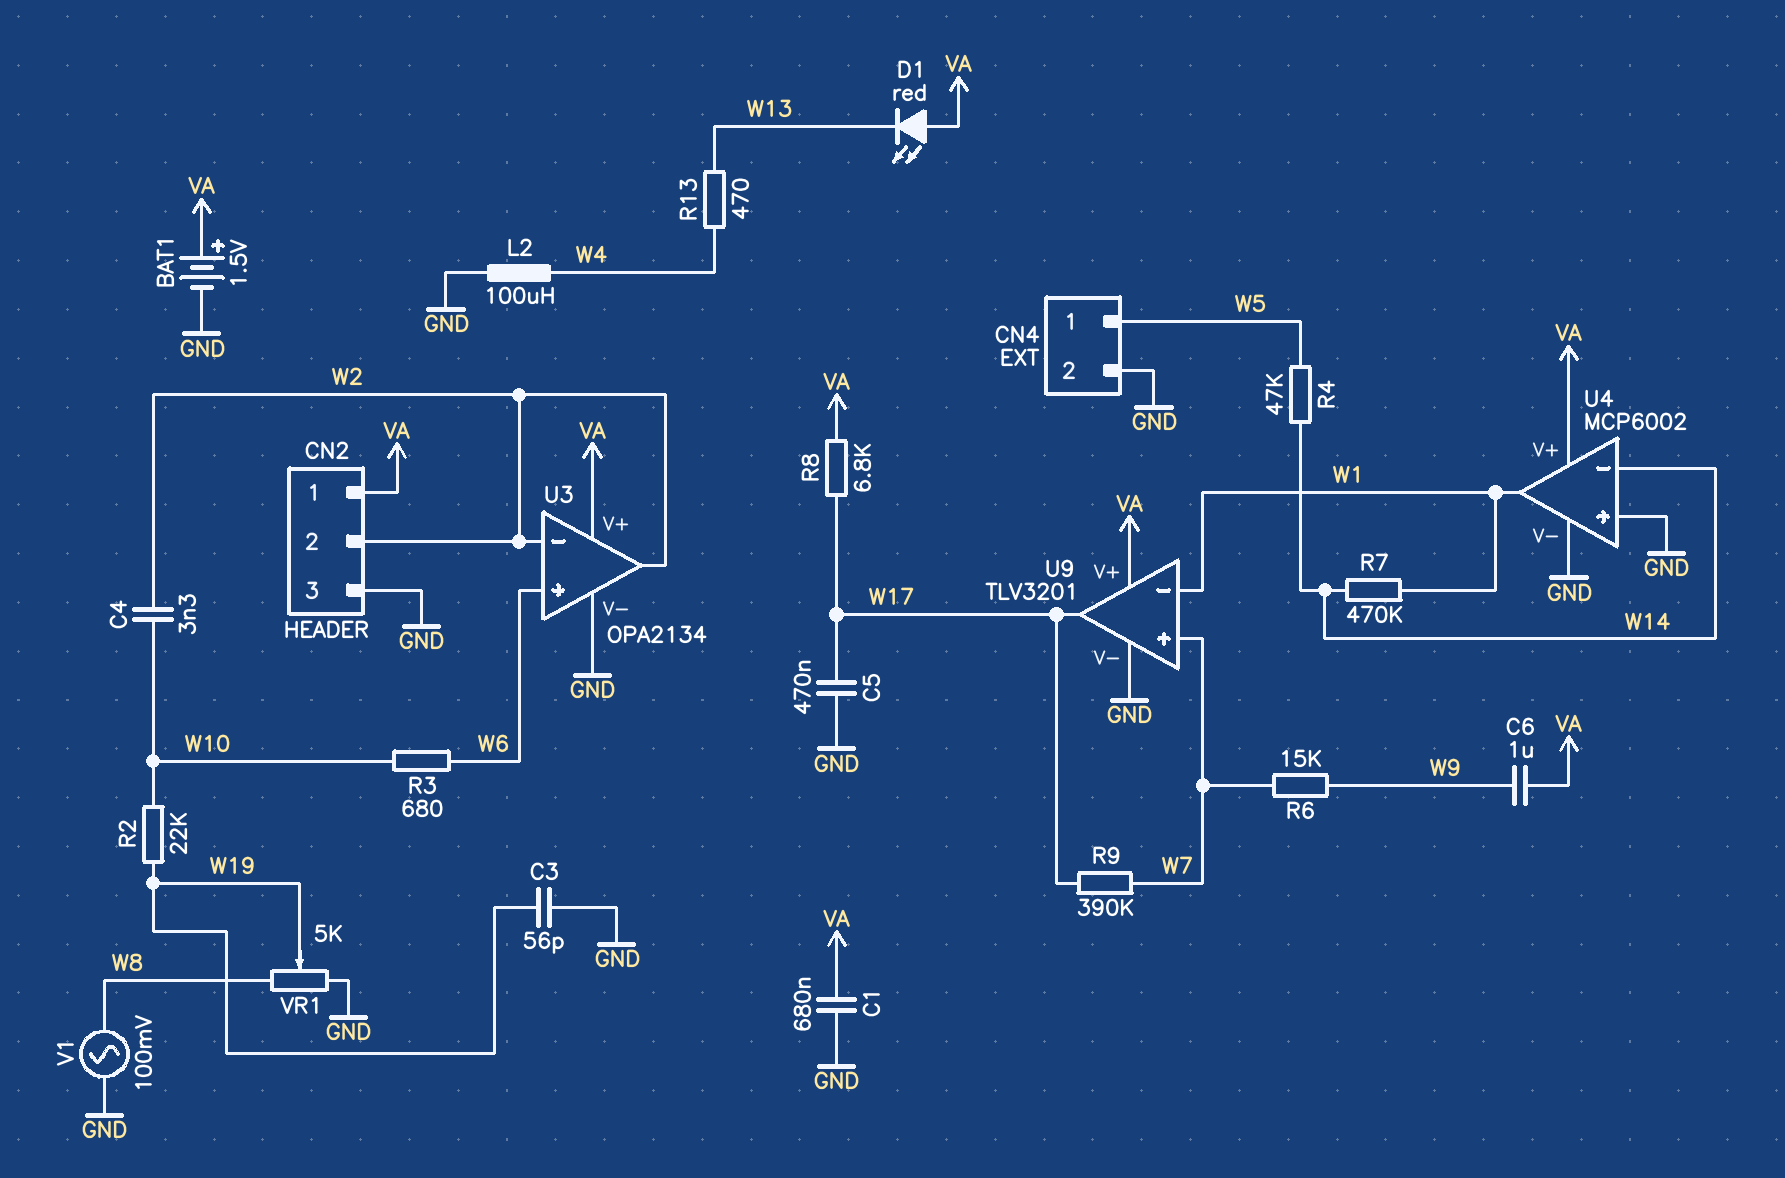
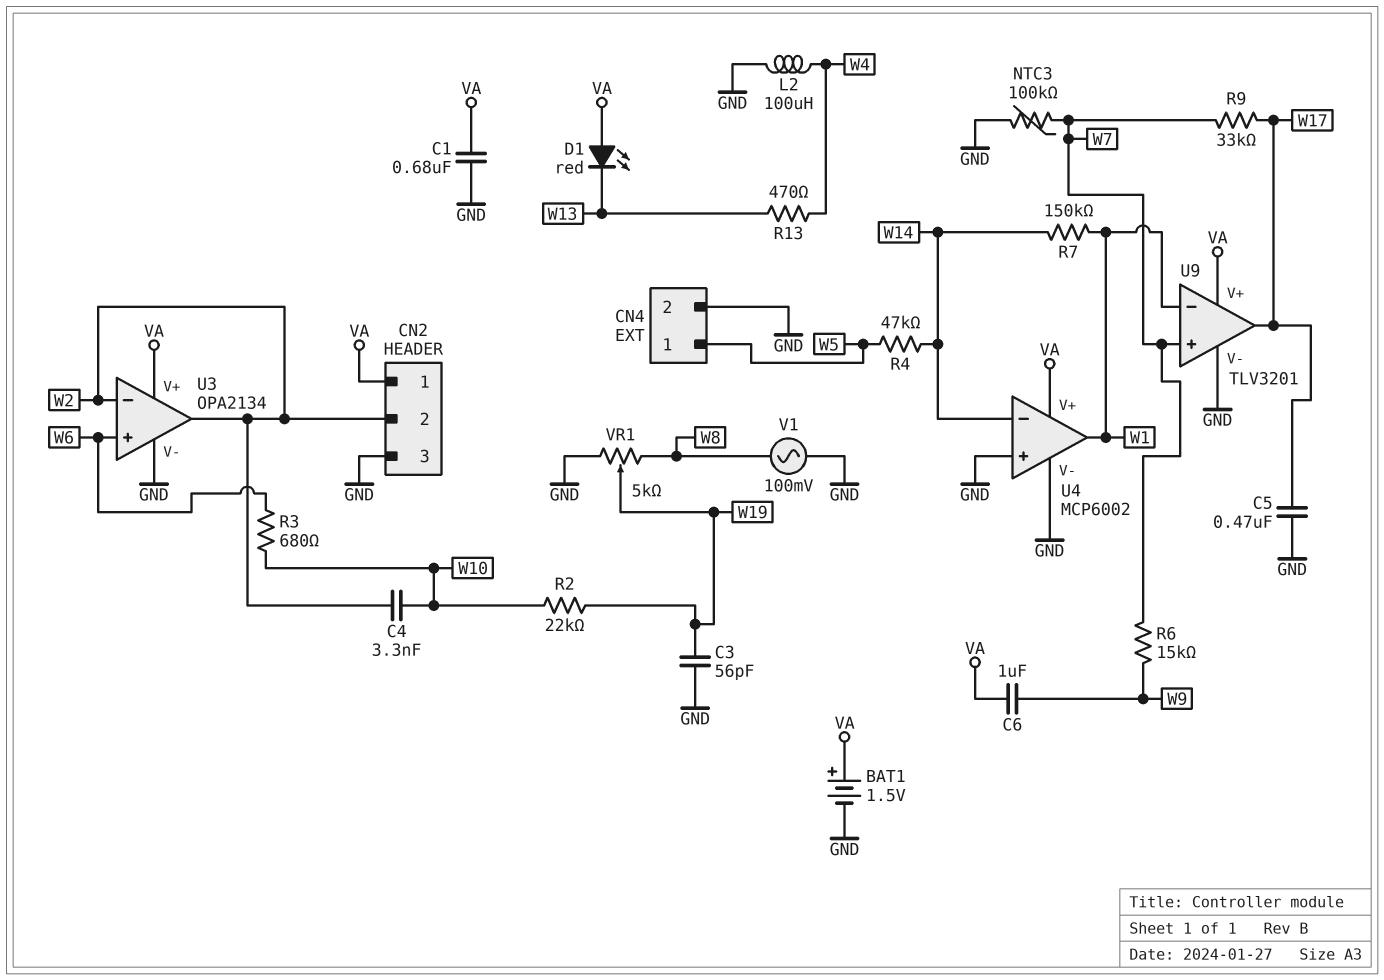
NTC3: none -> 100k (GND, W7)
R7: 470k (W1, W14) -> 150k (W1, W14)
R8: 6.8k (VA, W17) -> none
R9: 390k (W7, W17) -> 33k (W7, W17)

